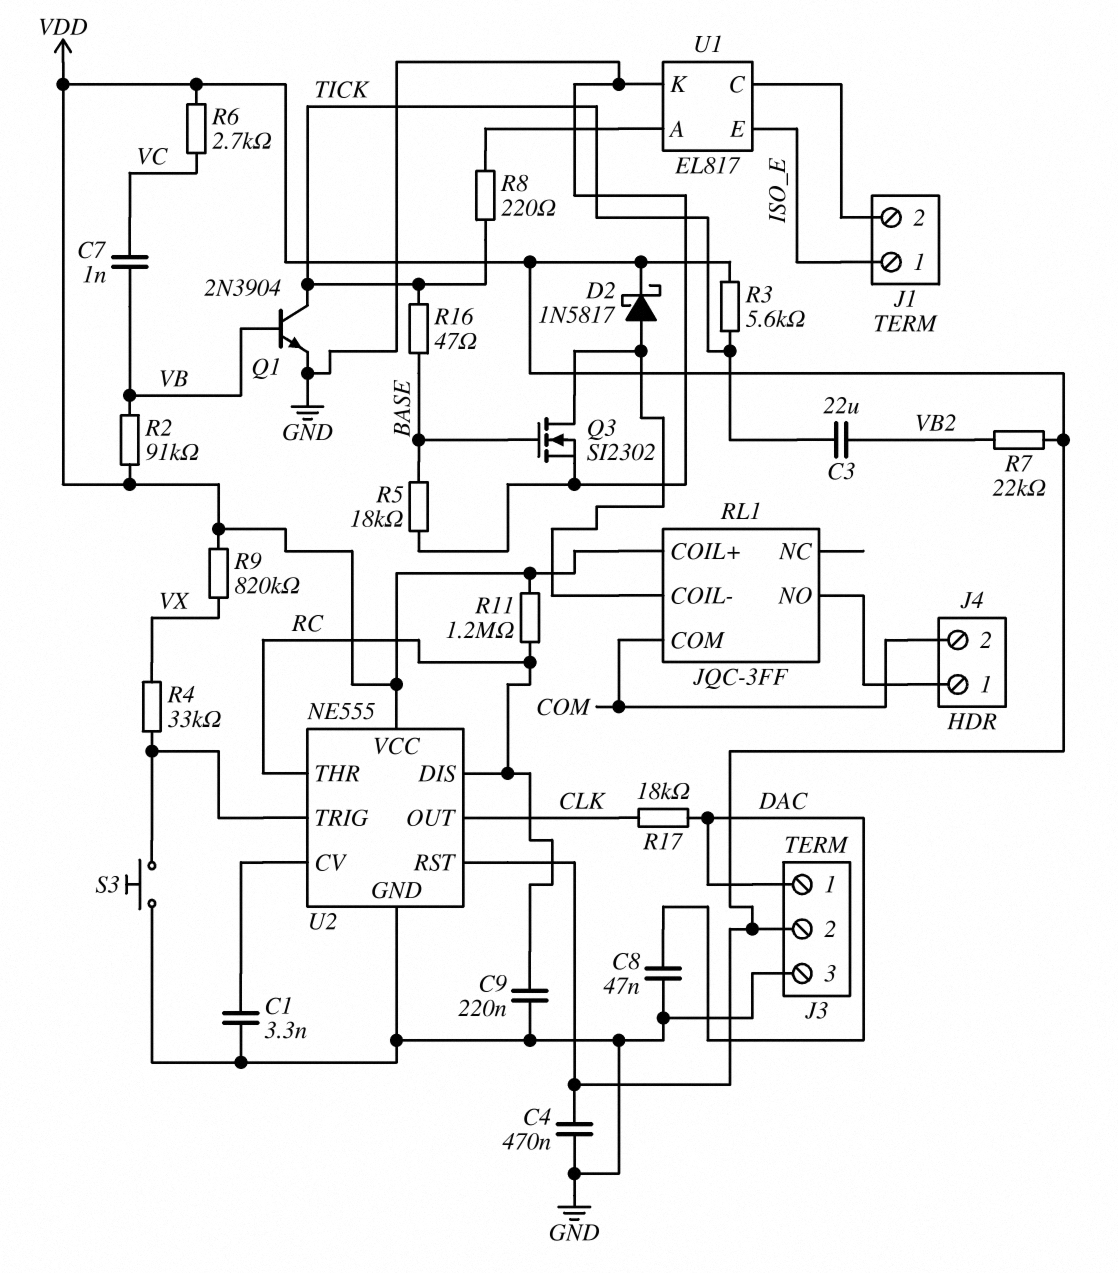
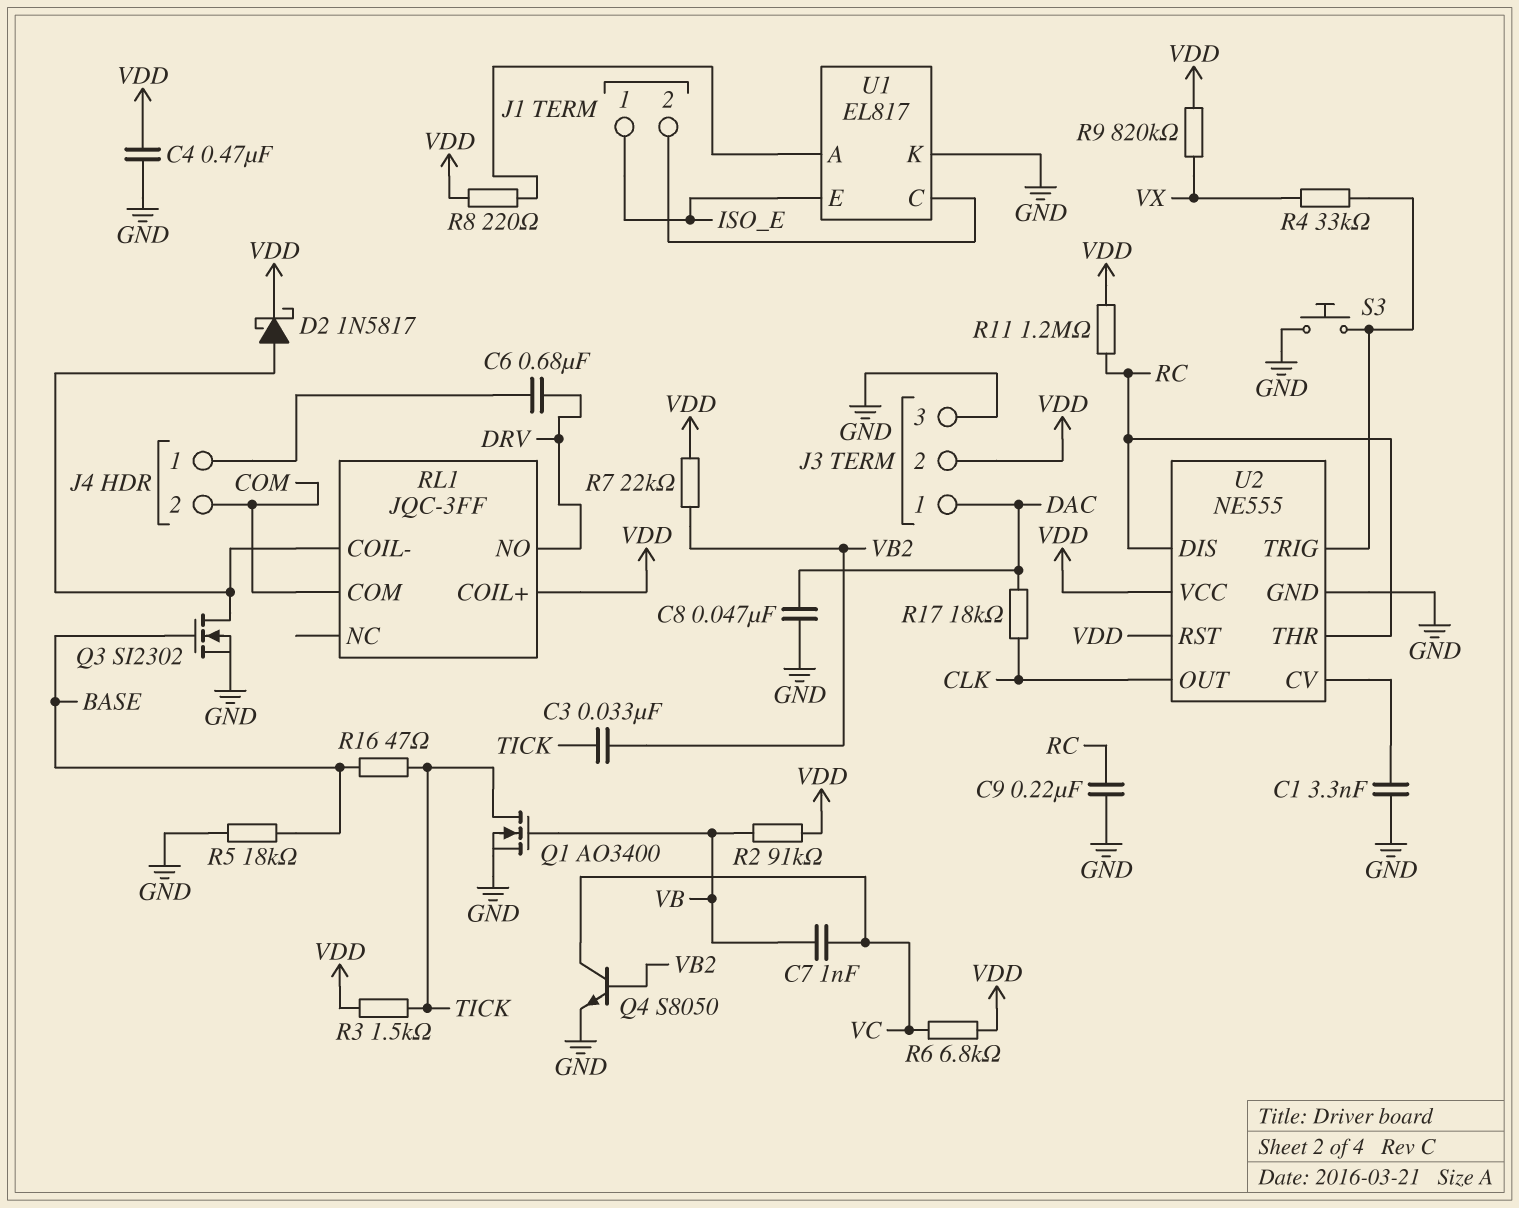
C3: 22uF (TICK, VB2) -> 33nF (TICK, VB2)
C6: none -> 680nF (DRV, J4/1)
Q1: NPN 2N3904 (B VB, C TICK, E GND) -> NMOS AO3400 (G VB, D TICK, S GND)
Q4: none -> NPN S8050 (B VB2, C VC, E GND)
R3: 5.6k (TICK, VDD) -> 1.5k (TICK, VDD)
R6: 2.7k (VC, VDD) -> 6.8k (VC, VDD)
R8: 220 (TICK, U1/A) -> 220 (U1/A, VDD)
RL1 pin NO: J4/1 -> DRV

